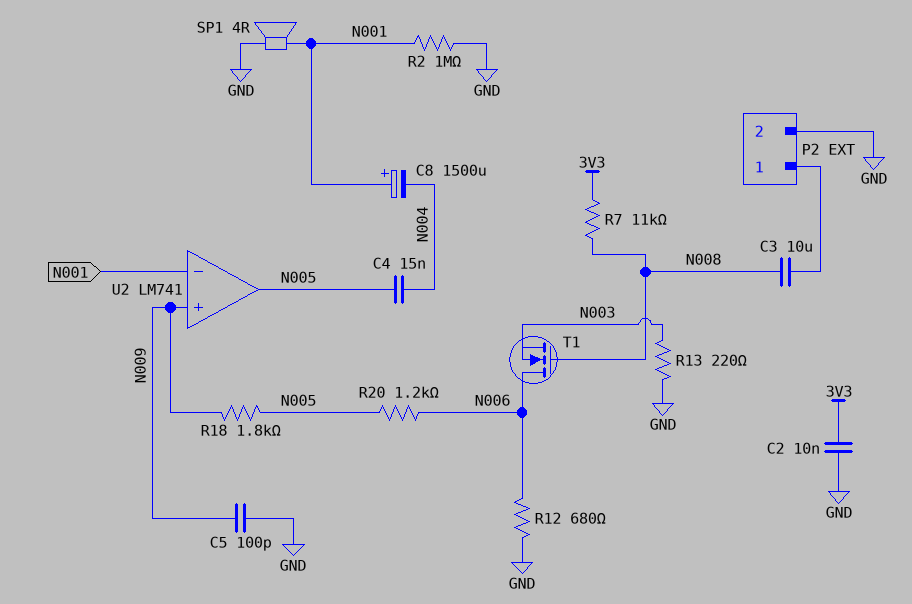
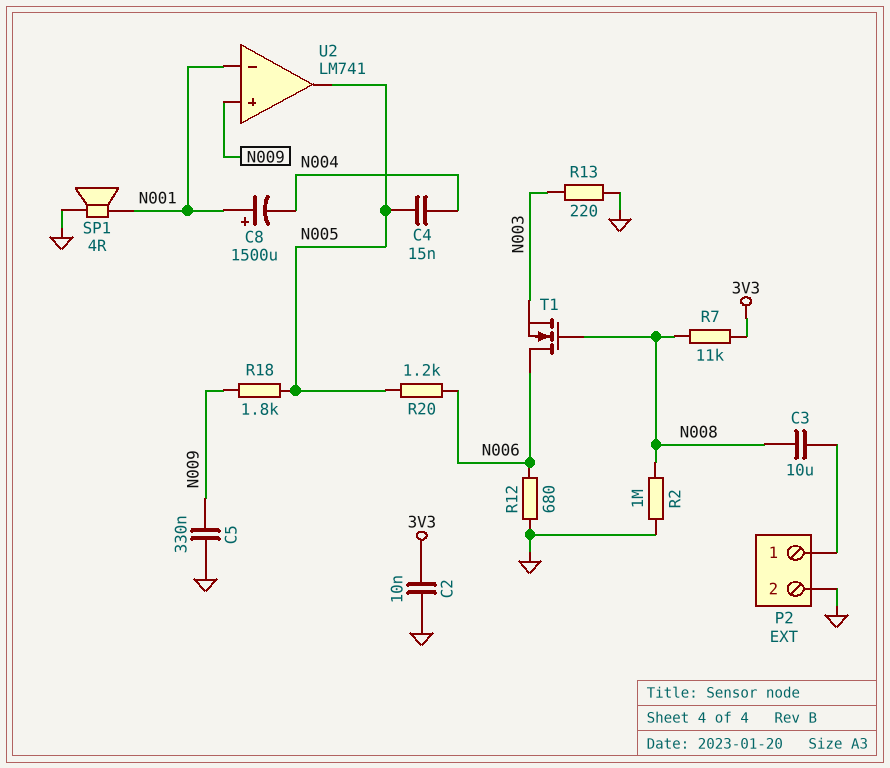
C5: 100pF (GND, N009) -> 330nF (GND, N009)
R2: 1M (GND, N001) -> 1M (GND, N008)

